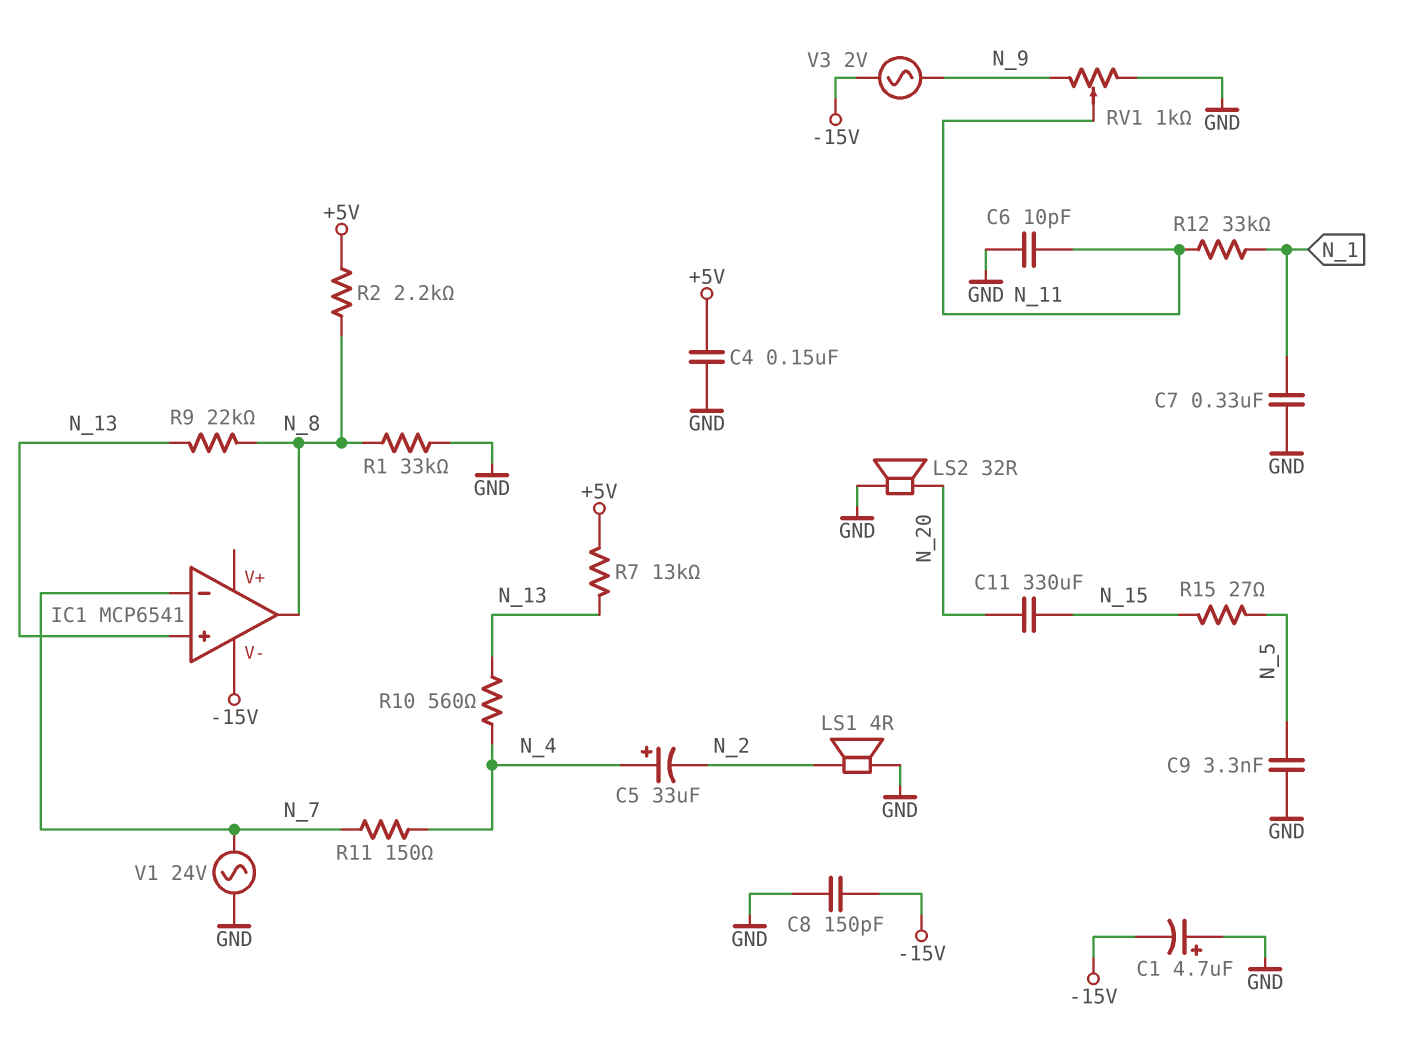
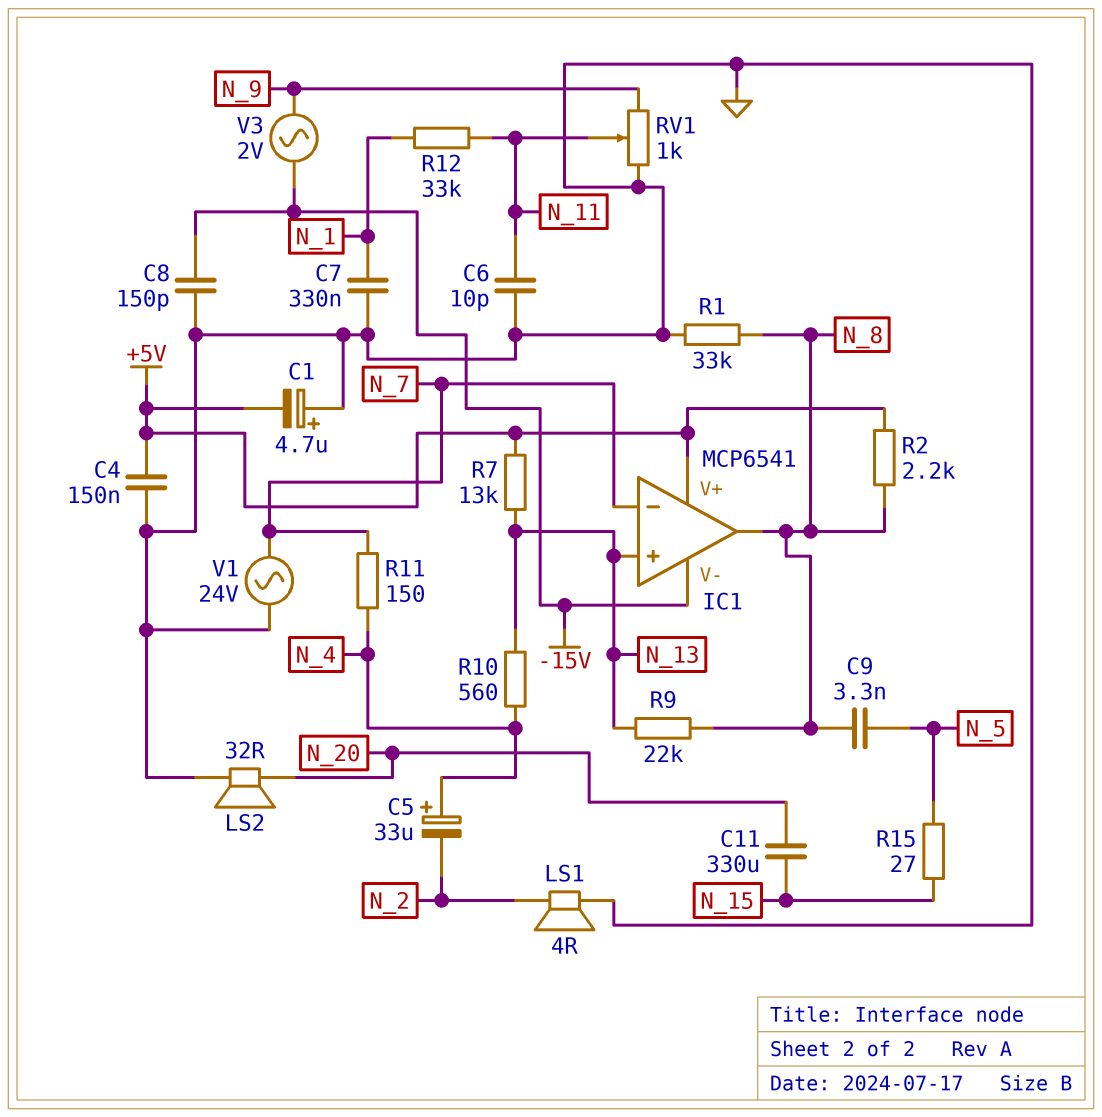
C1: 4.7uF (plus GND, minus -15V) -> 4.7uF (plus GND, minus +5V)
C9: 3.3nF (GND, N_5) -> 3.3nF (N_5, N_8)
IC1 pin V+: none -> +5V

